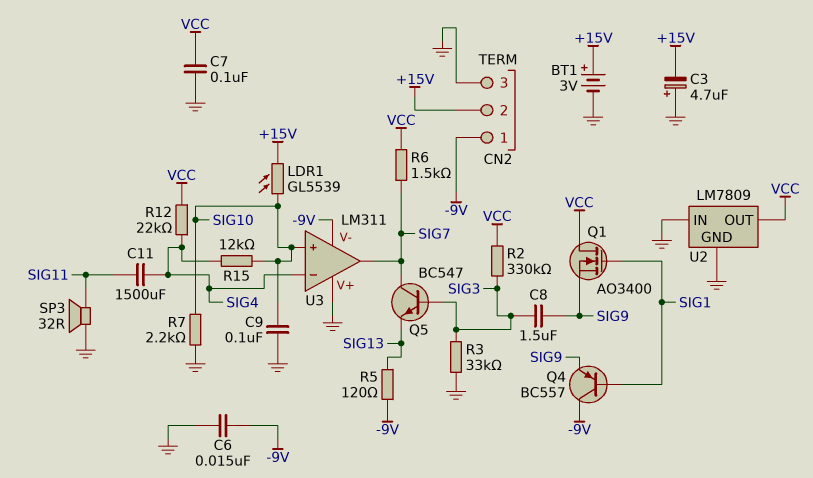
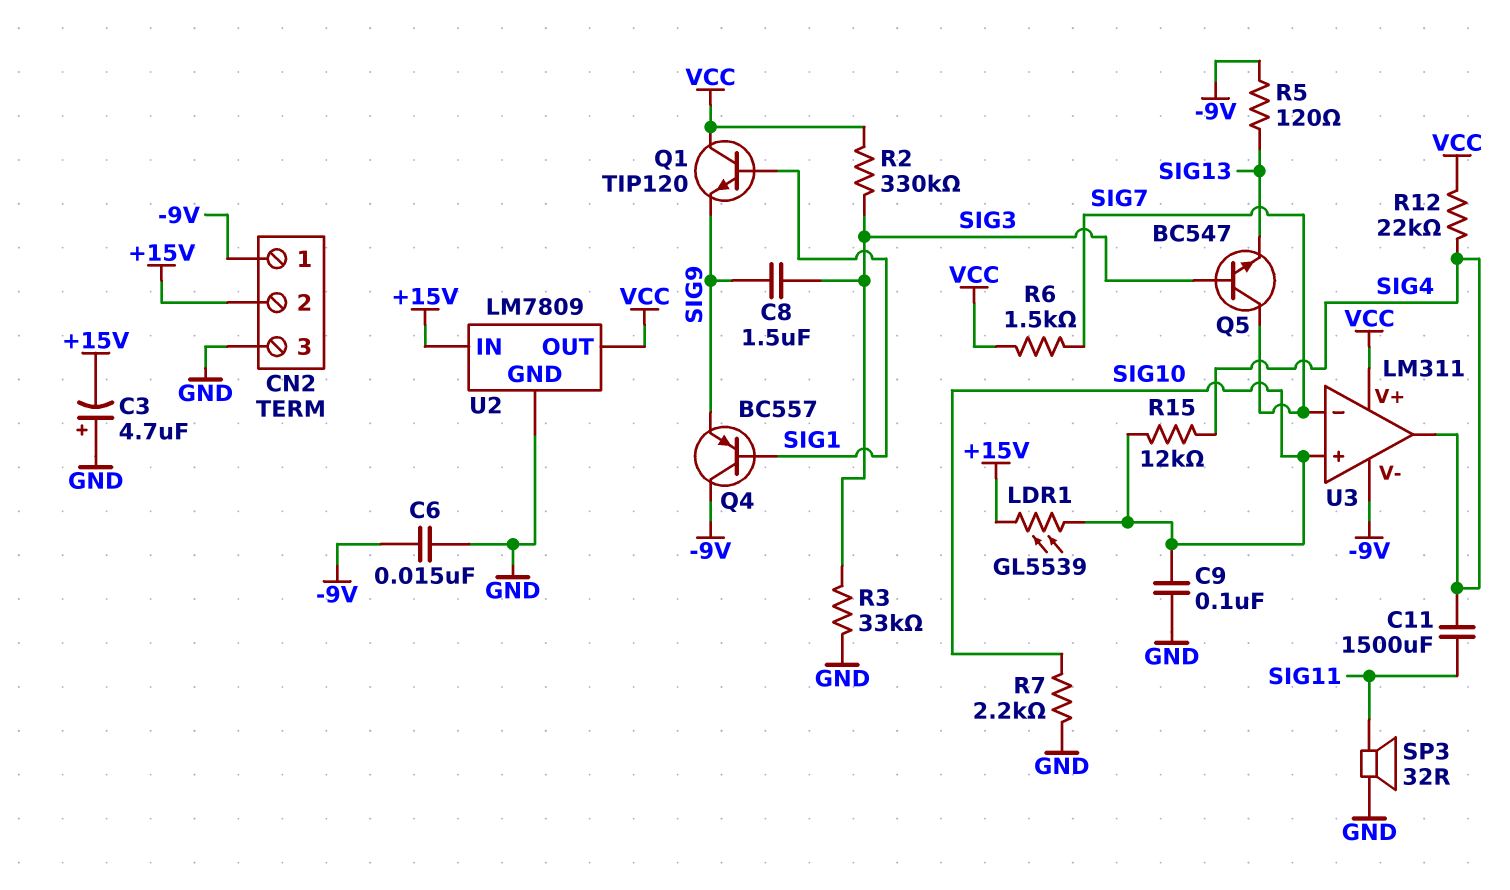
BT1: 3V (plus +15V, minus GND) -> none
C7: 100nF (GND, VCC) -> none
Q1: NMOS AO3400 (G SIG1, D VCC, S SIG9) -> NPN TIP120 (B SIG1, C VCC, E SIG9)
U2 pin IN: GND -> +15V
U3 pin V+: GND -> VCC
U3 pin in-: SIG4 -> SIG7
U3 pin out: SIG7 -> SIG4

